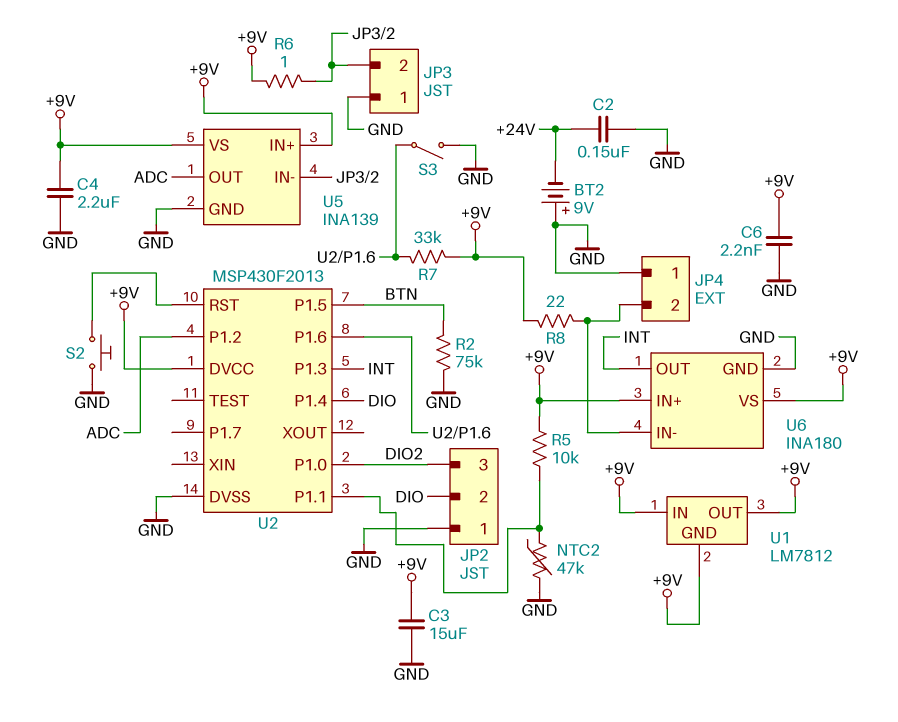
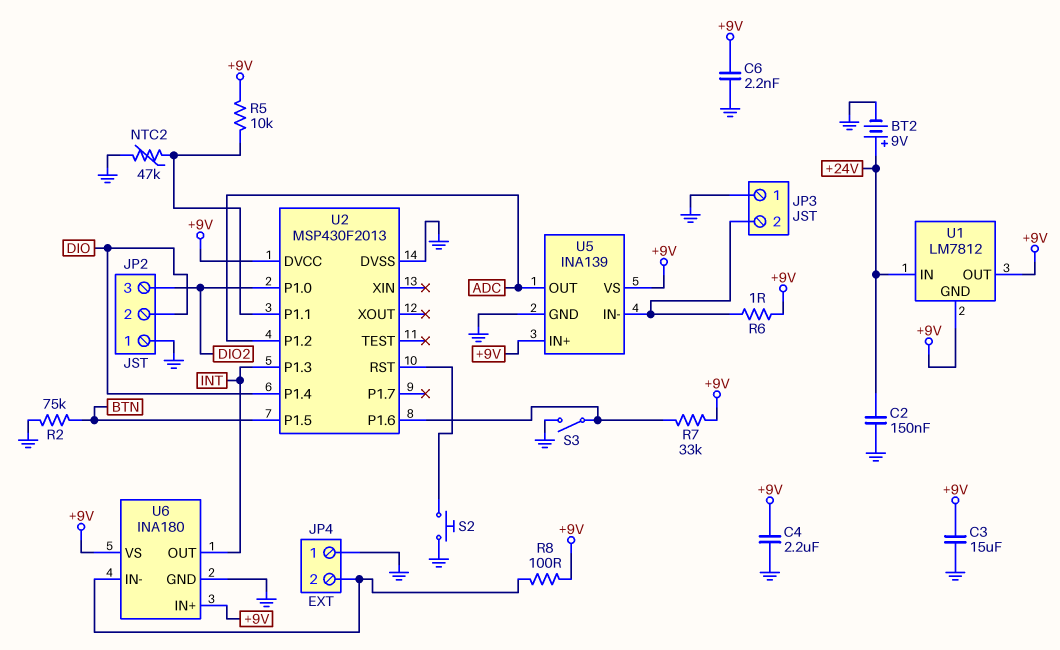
BT2: 9V (plus GND, minus +24V) -> 9V (plus +24V, minus GND)
R8: 22 (+9V, JP4/2) -> 100 (+9V, JP4/2)
U1 pin IN: +9V -> +24V

